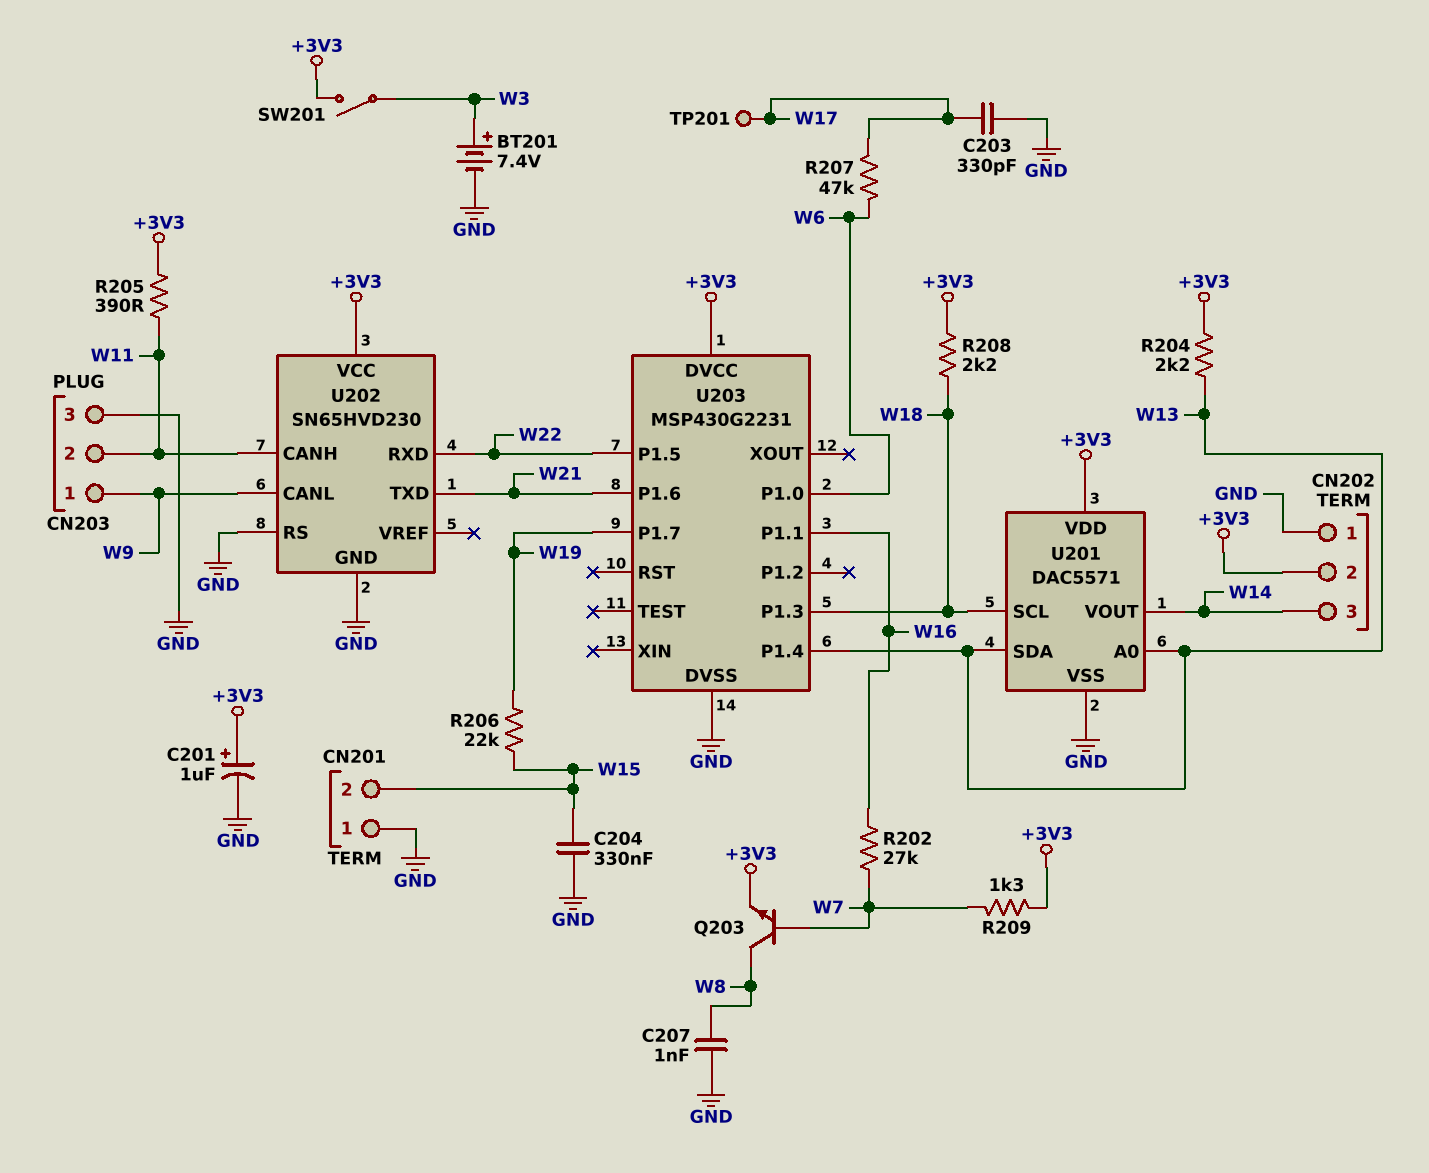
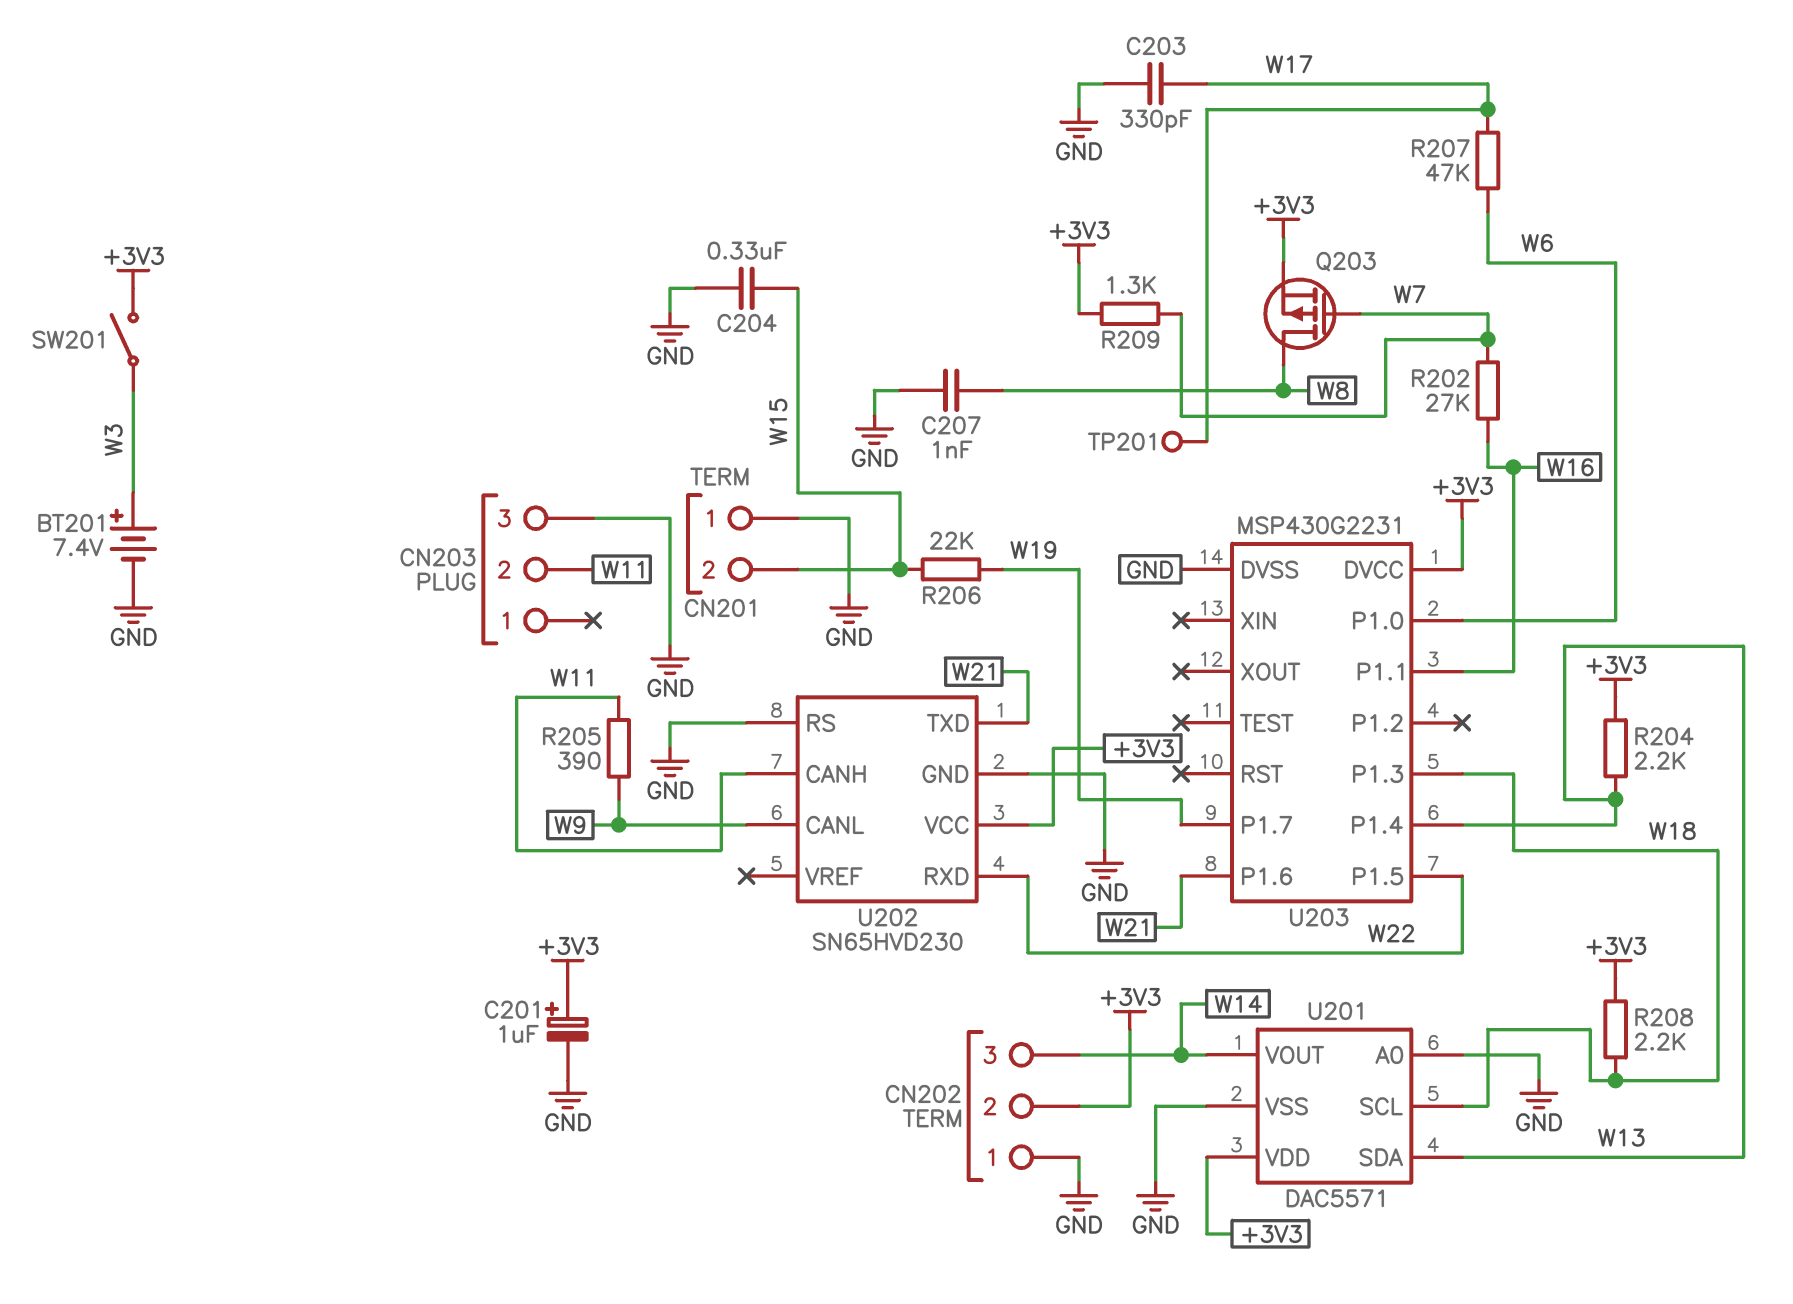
CN203 pin 1: W9 -> none
Q203: NPN (B W7, C W8, E +3V3) -> PMOS (G W7, D W8, S +3V3)
R205: 390 (+3V3, W11) -> 390 (W9, W11)
U201 pin A0: W13 -> GND

